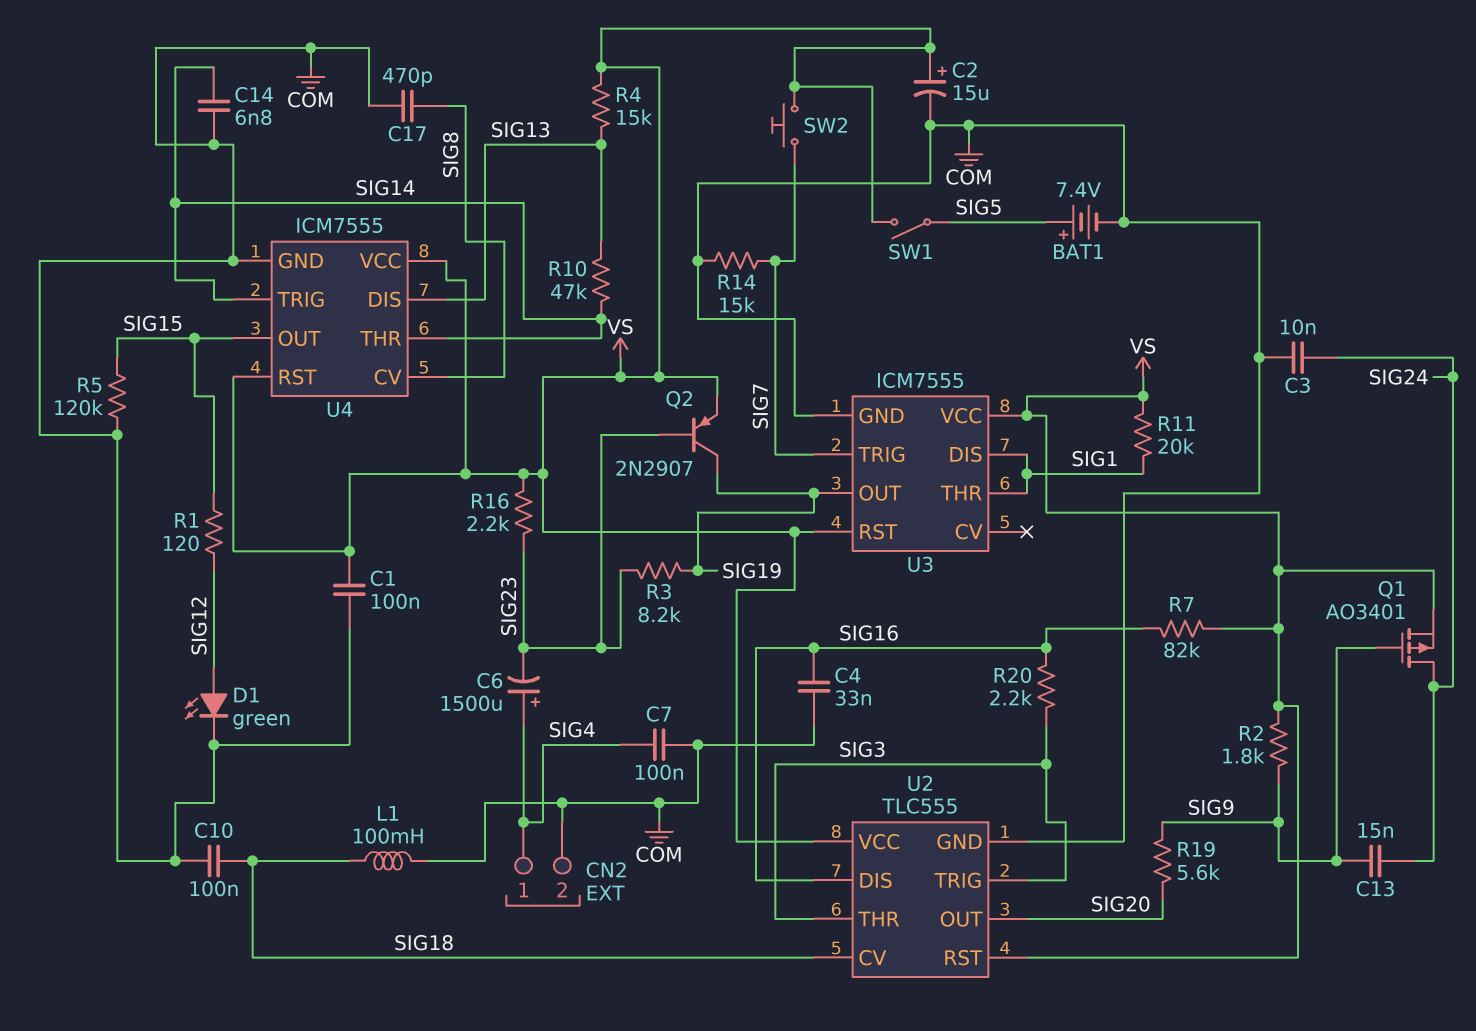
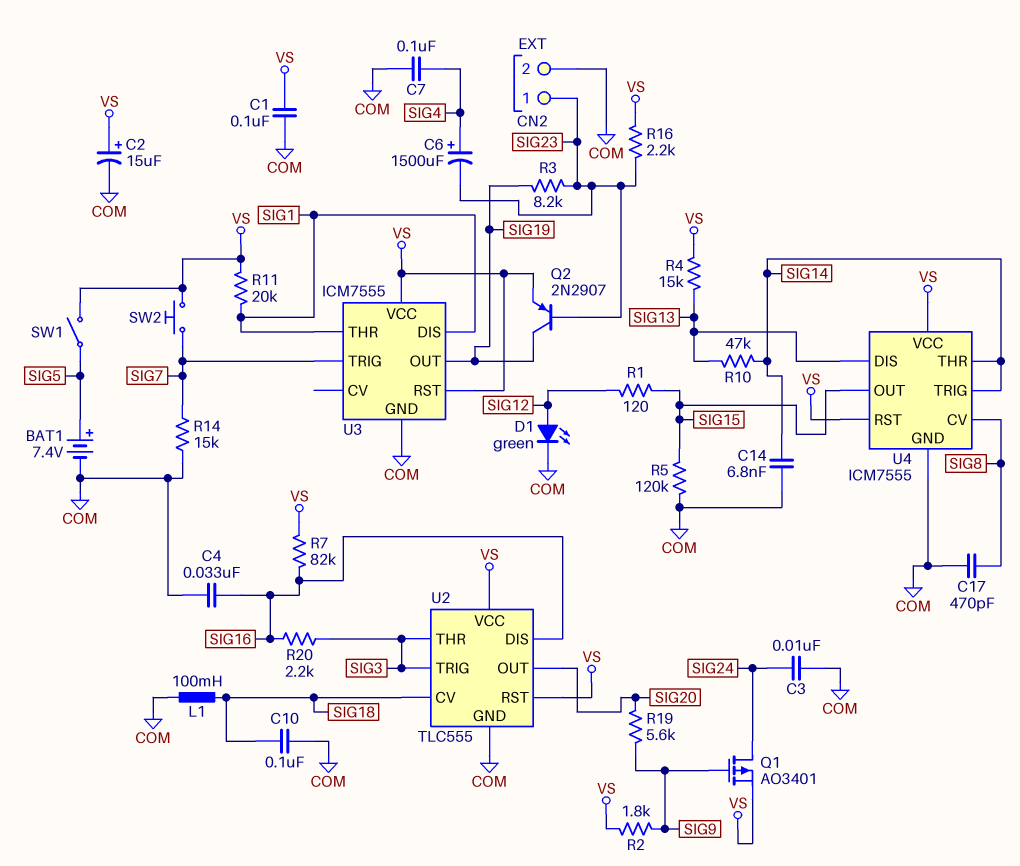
C13: 15nF (SIG9, SIG24) -> none
CN2 pin 1: SIG4 -> SIG23

